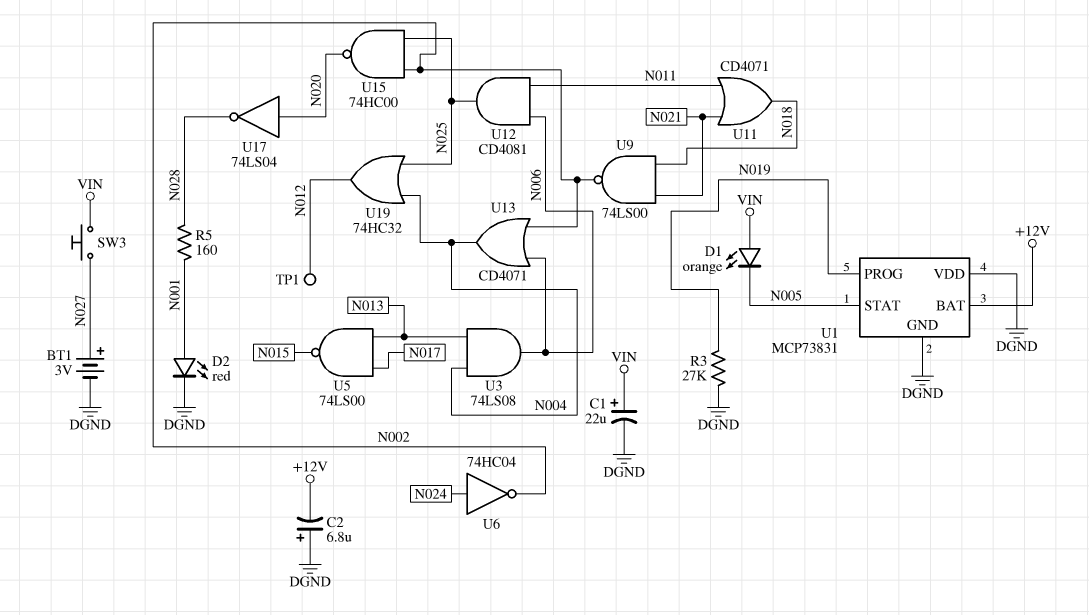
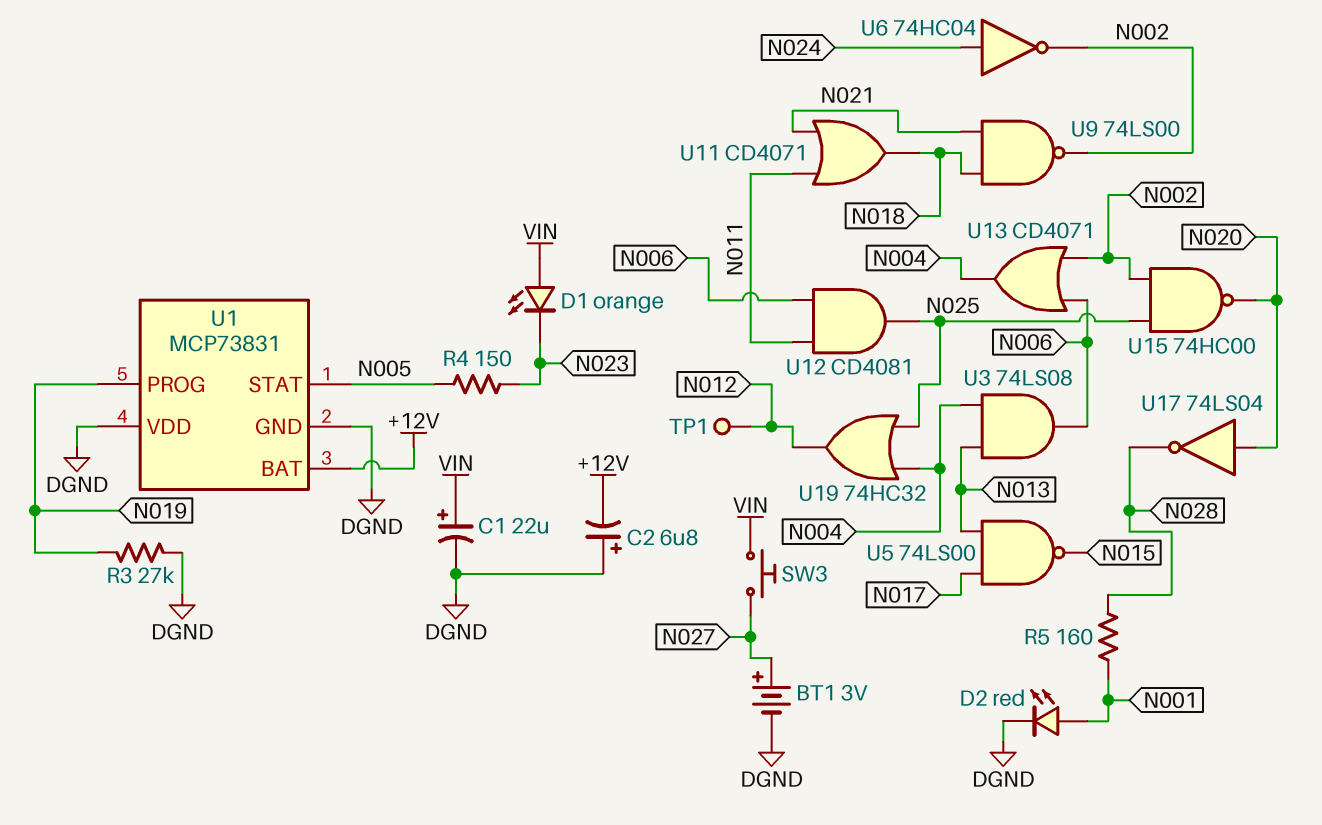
D1: LED orange (A VIN, K N005) -> LED orange (A VIN, K N023)
R4: none -> 150 (N005, N023)

